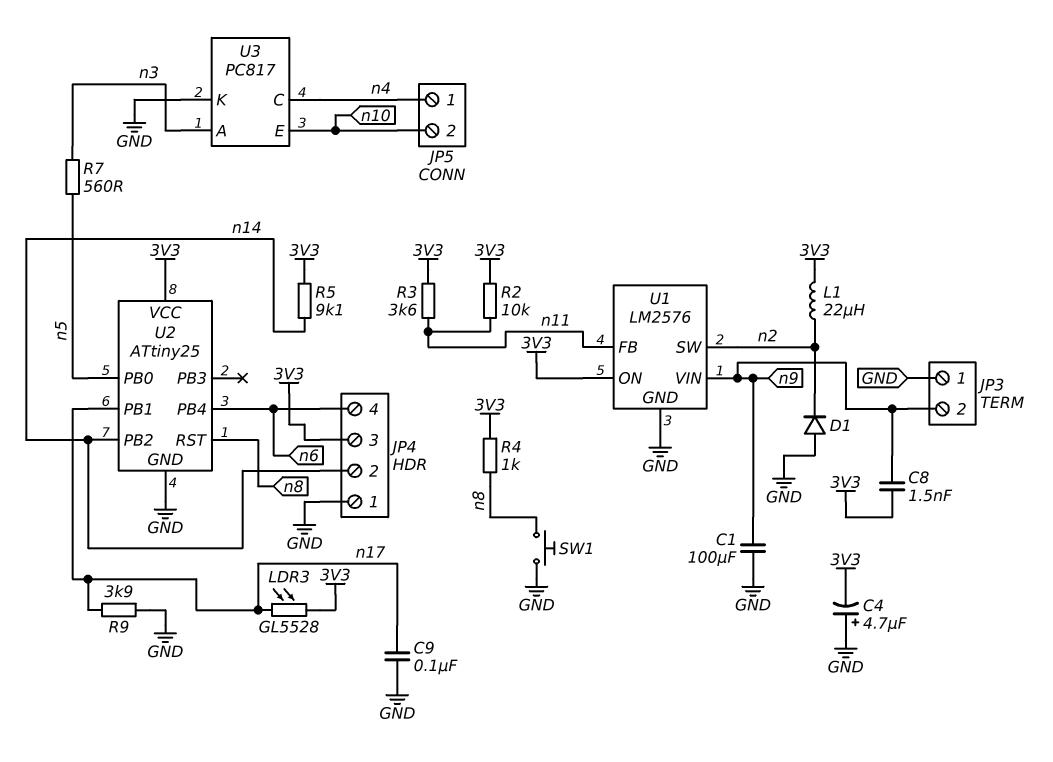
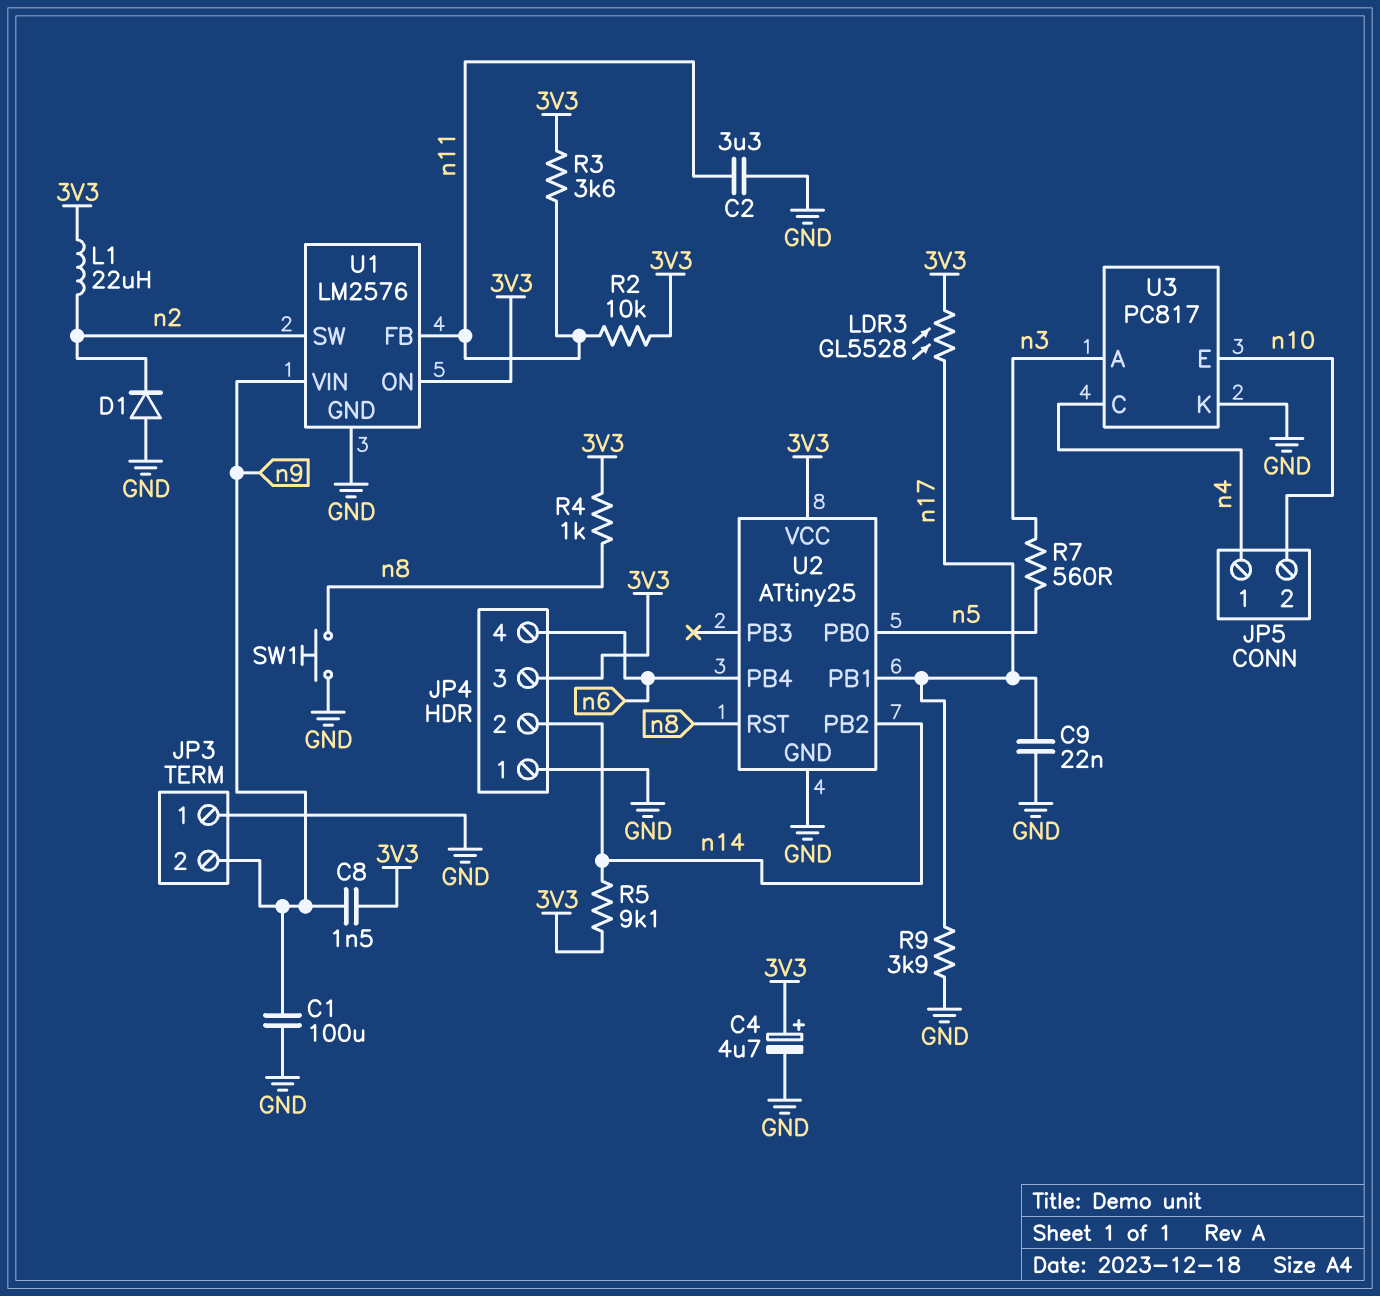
C2: none -> 3.3uF (GND, n11)
C4: 4.7uF (plus GND, minus 3V3) -> 4.7uF (plus 3V3, minus GND)
C9: 100nF (GND, n17) -> 22nF (GND, n17)

